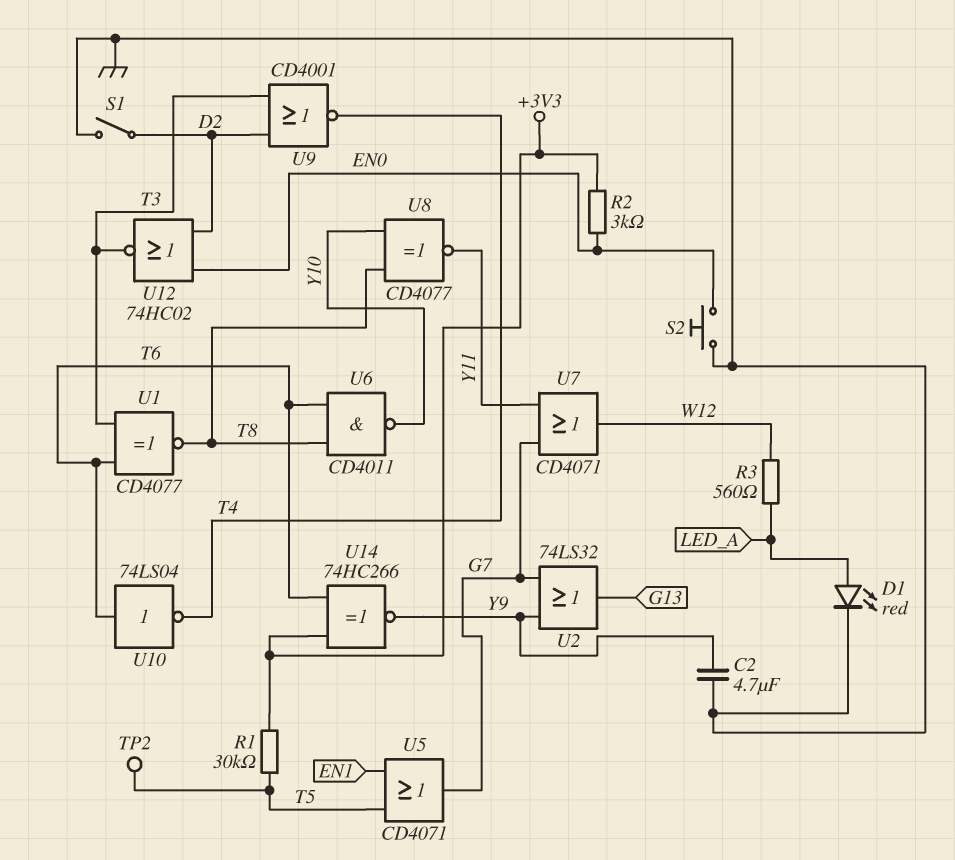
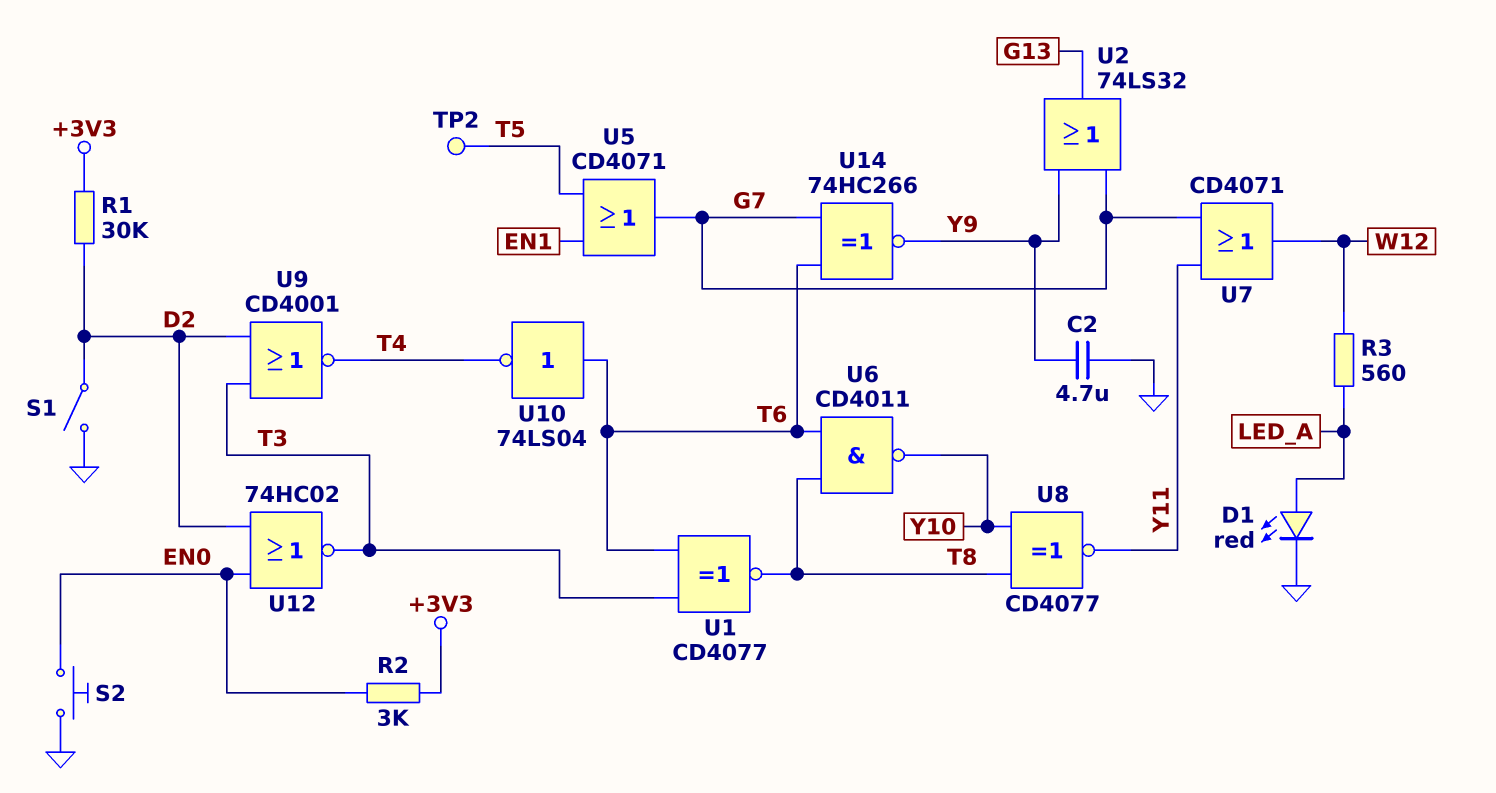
R1: 30k (+3V3, T5) -> 30k (+3V3, D2)
U14: XNOR 74HC266 (in +3V3, in T6, out Y9) -> XNOR 74HC266 (in G7, in T6, out Y9)

